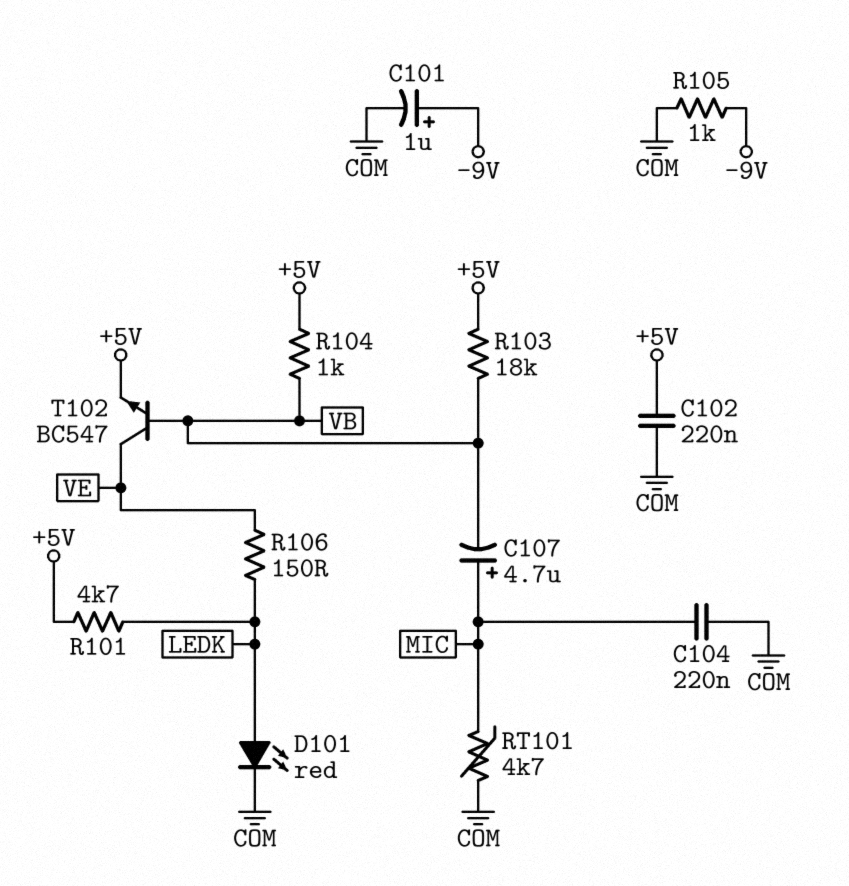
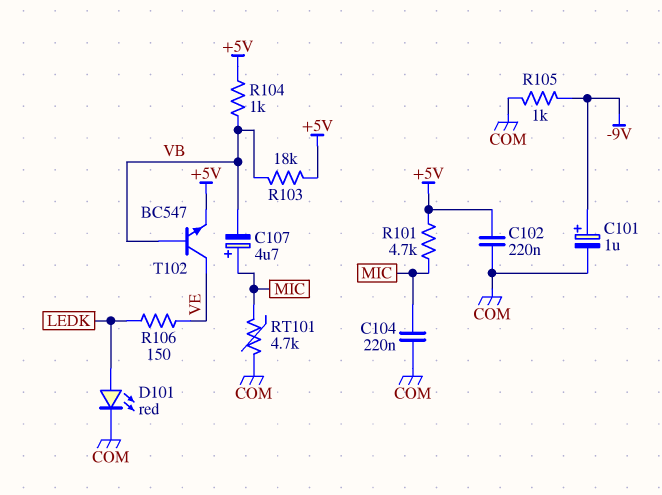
R101: 4.7k (+5V, LEDK) -> 4.7k (+5V, MIC)

